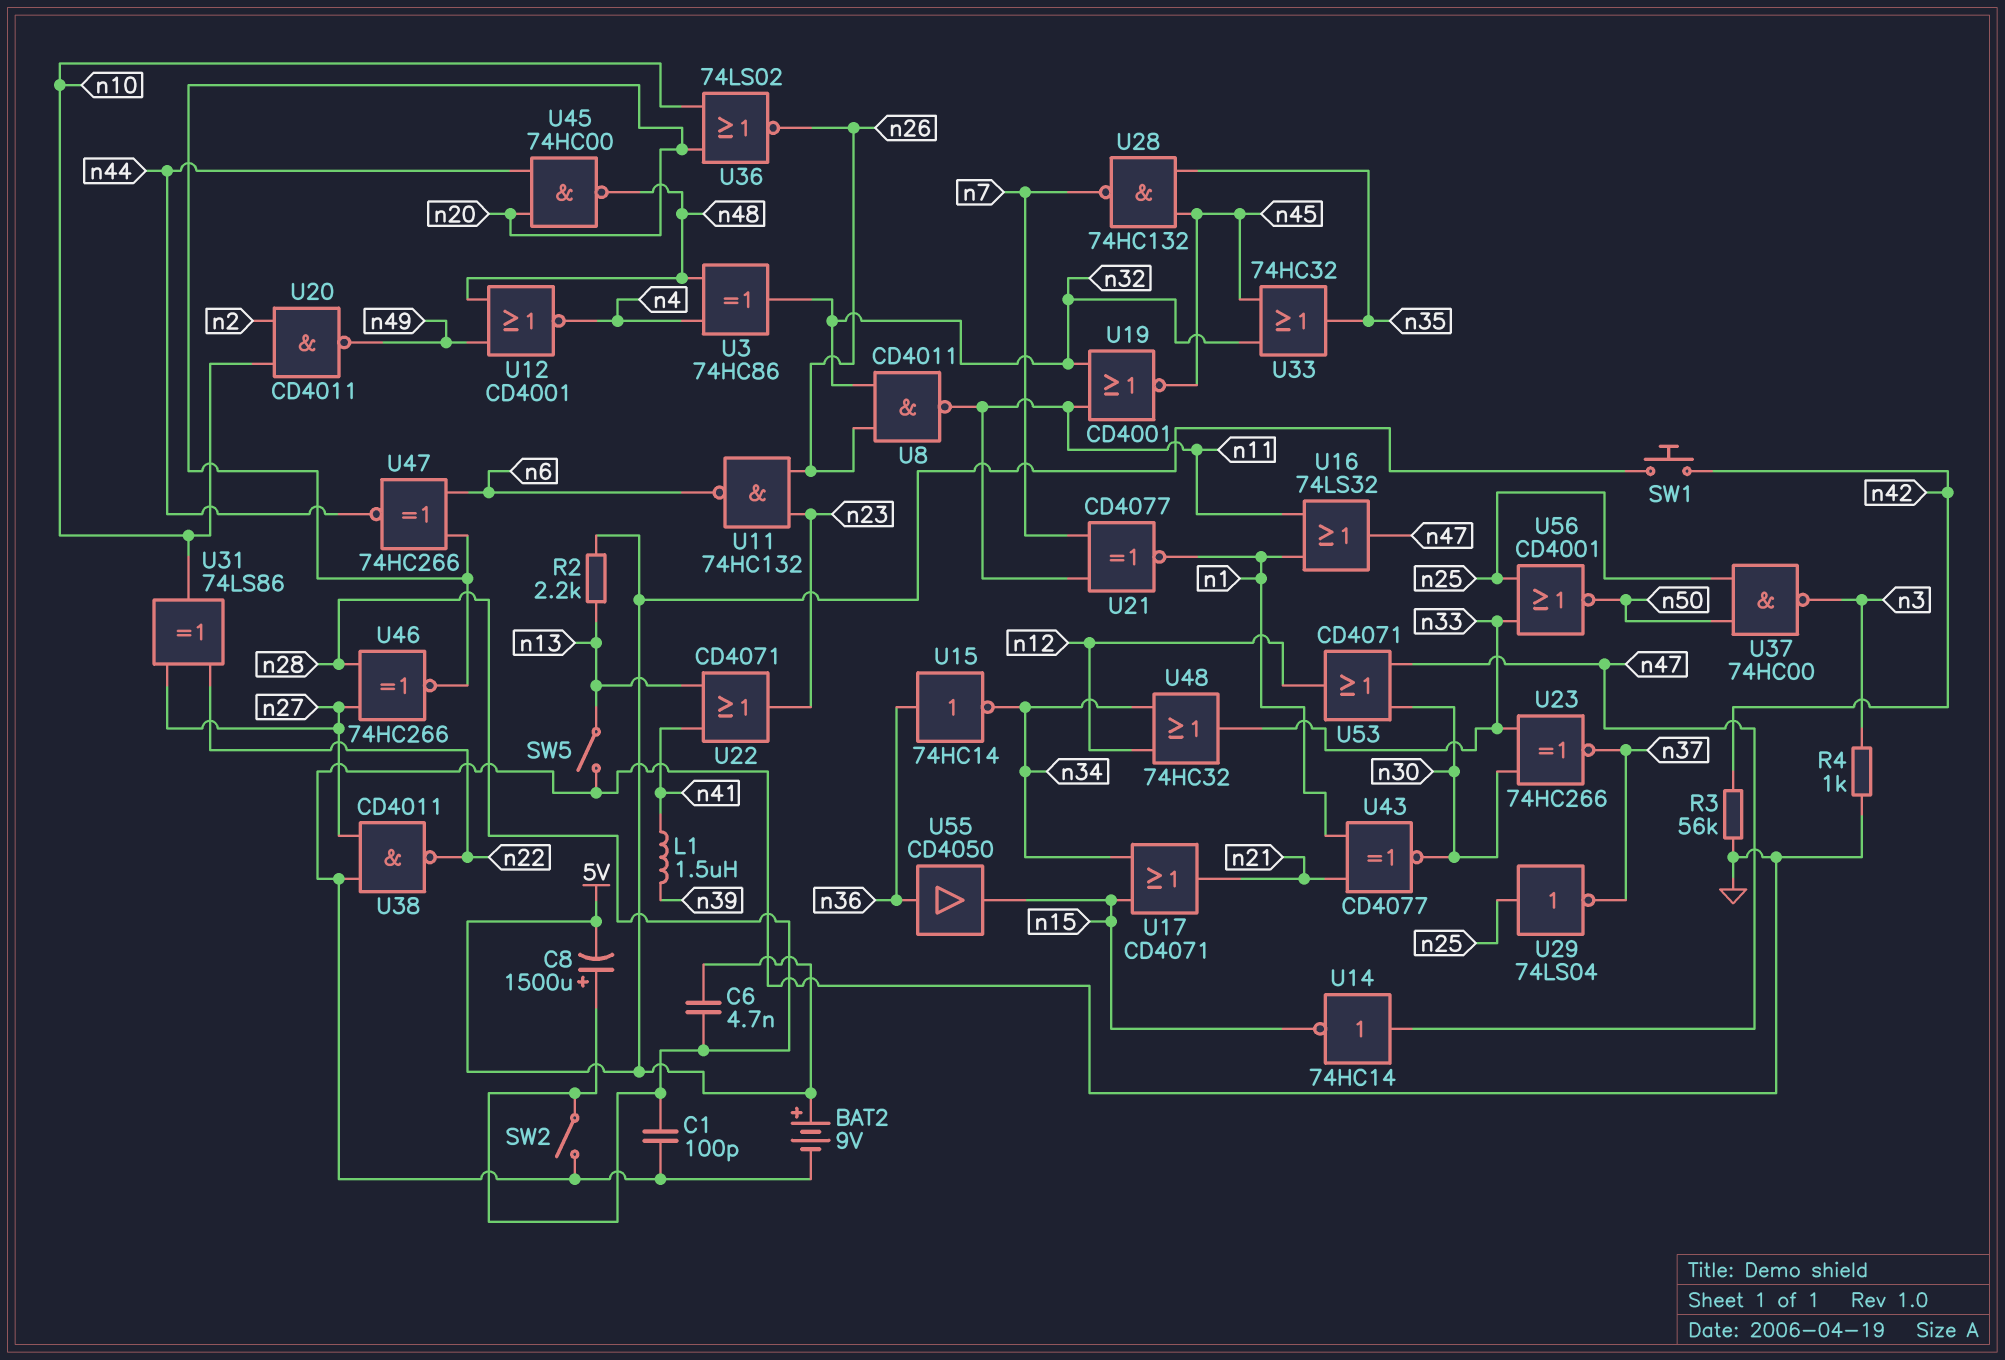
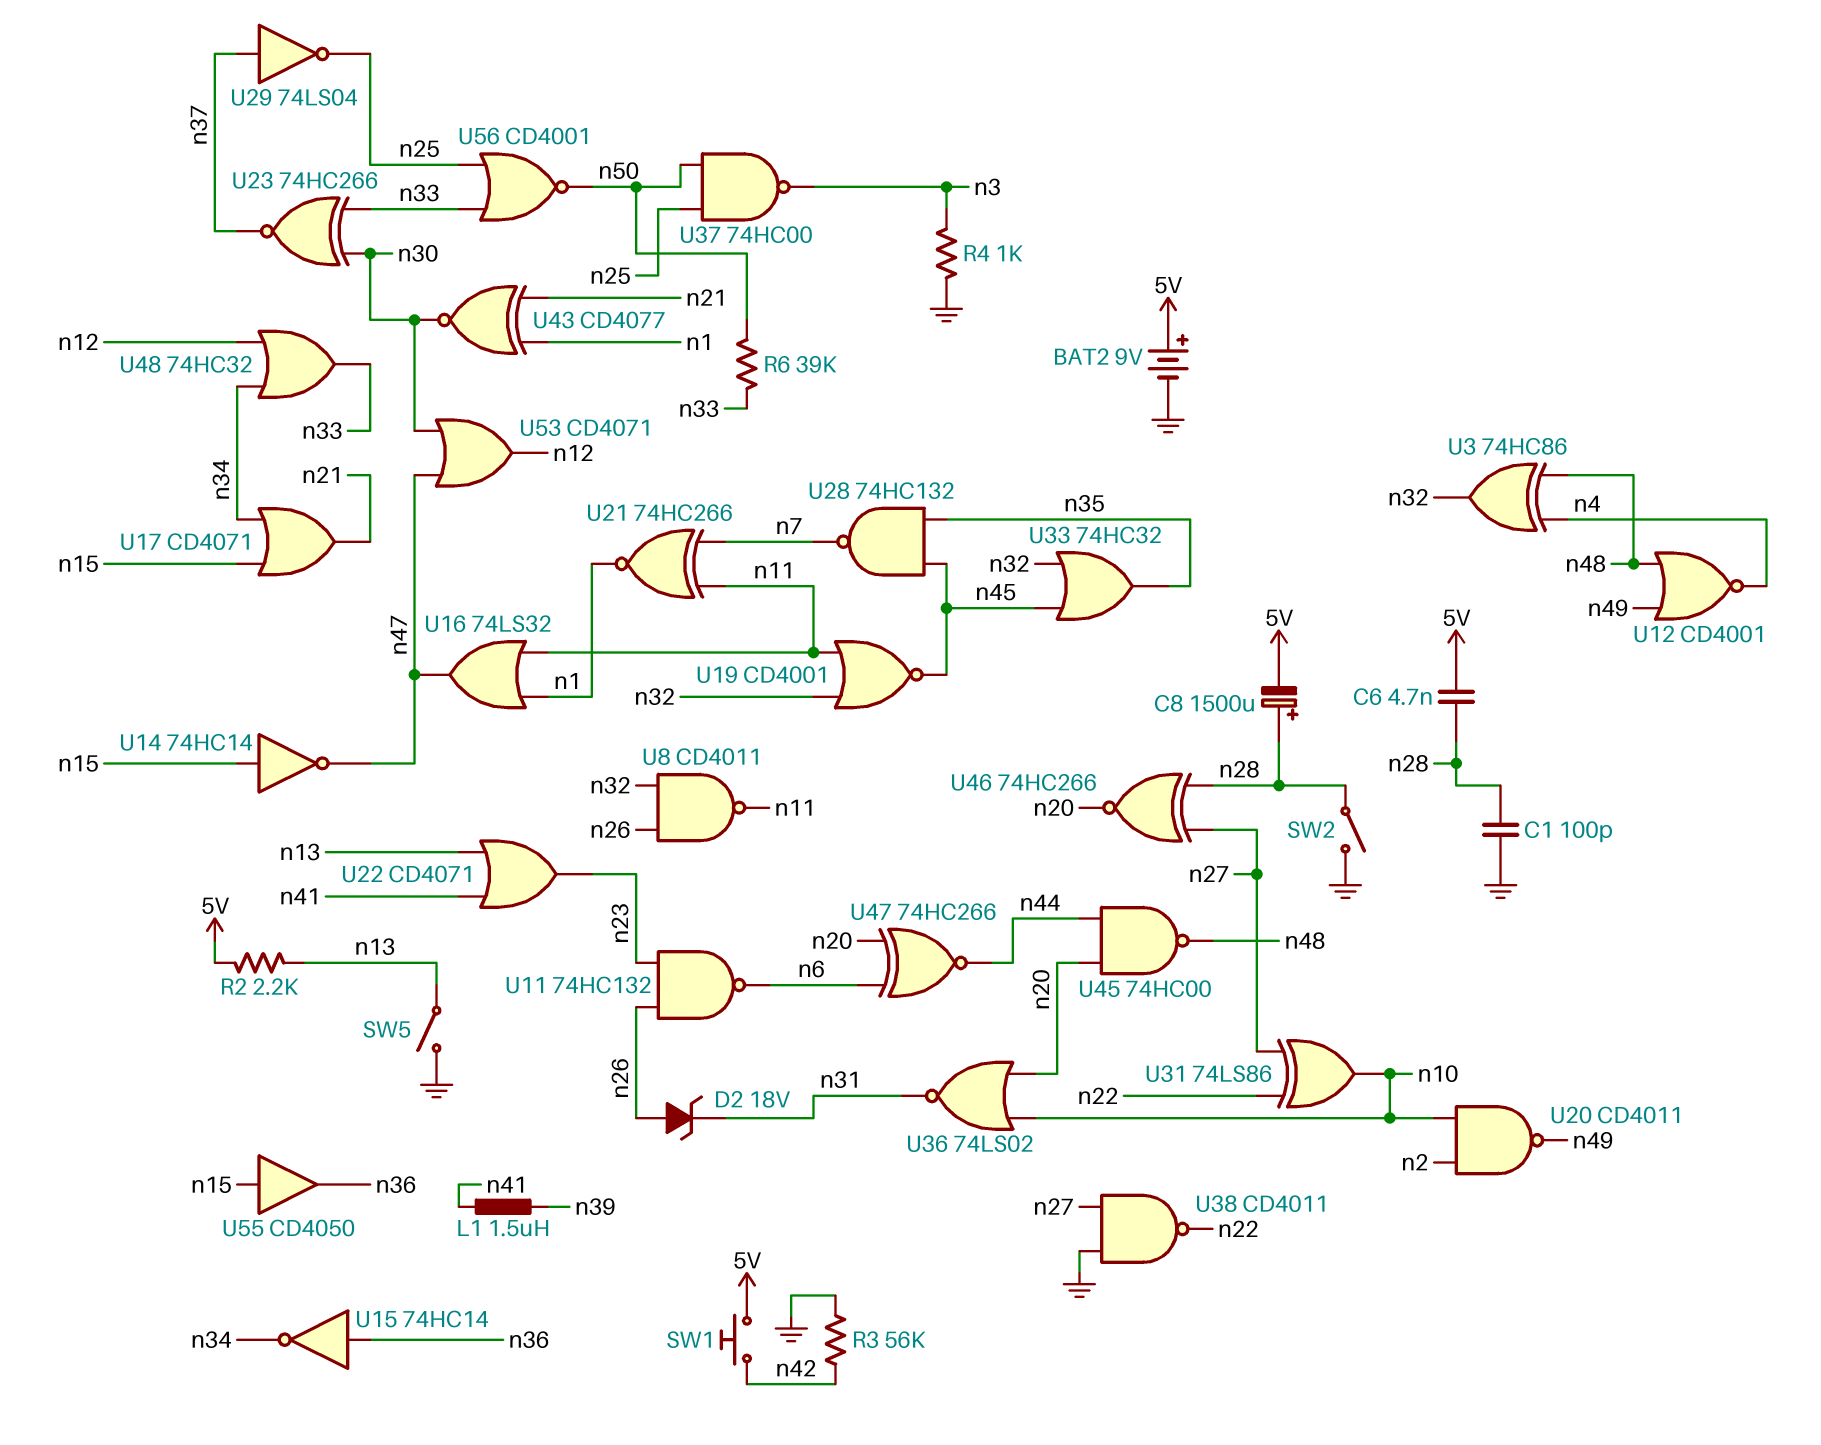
D2: none -> zener 18V (A n26, K n31)
R6: none -> 39k (n33, n50)
U14: NOT 74HC14 (in n47, out n15) -> NOT 74HC14 (in n15, out n47)
U21: XNOR CD4077 (in n7, in n11, out n1) -> XNOR 74HC266 (in n7, in n11, out n1)
U29: NOT 74LS04 (in n25, out n37) -> NOT 74LS04 (in n37, out n25)
U36: NOR 74LS02 (in n10, in n20, out n26) -> NOR 74LS02 (in n10, in n20, out n31)
U55: buffer CD4050 (in n36, out n15) -> buffer CD4050 (in n15, out n36)

